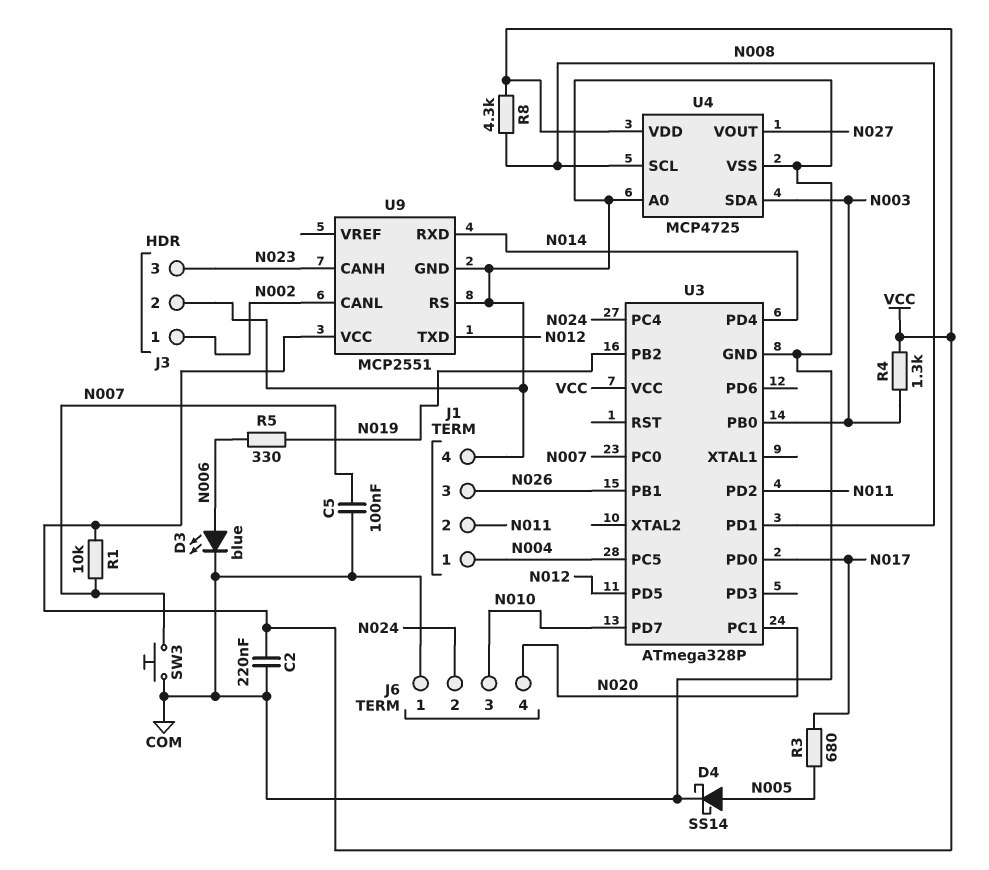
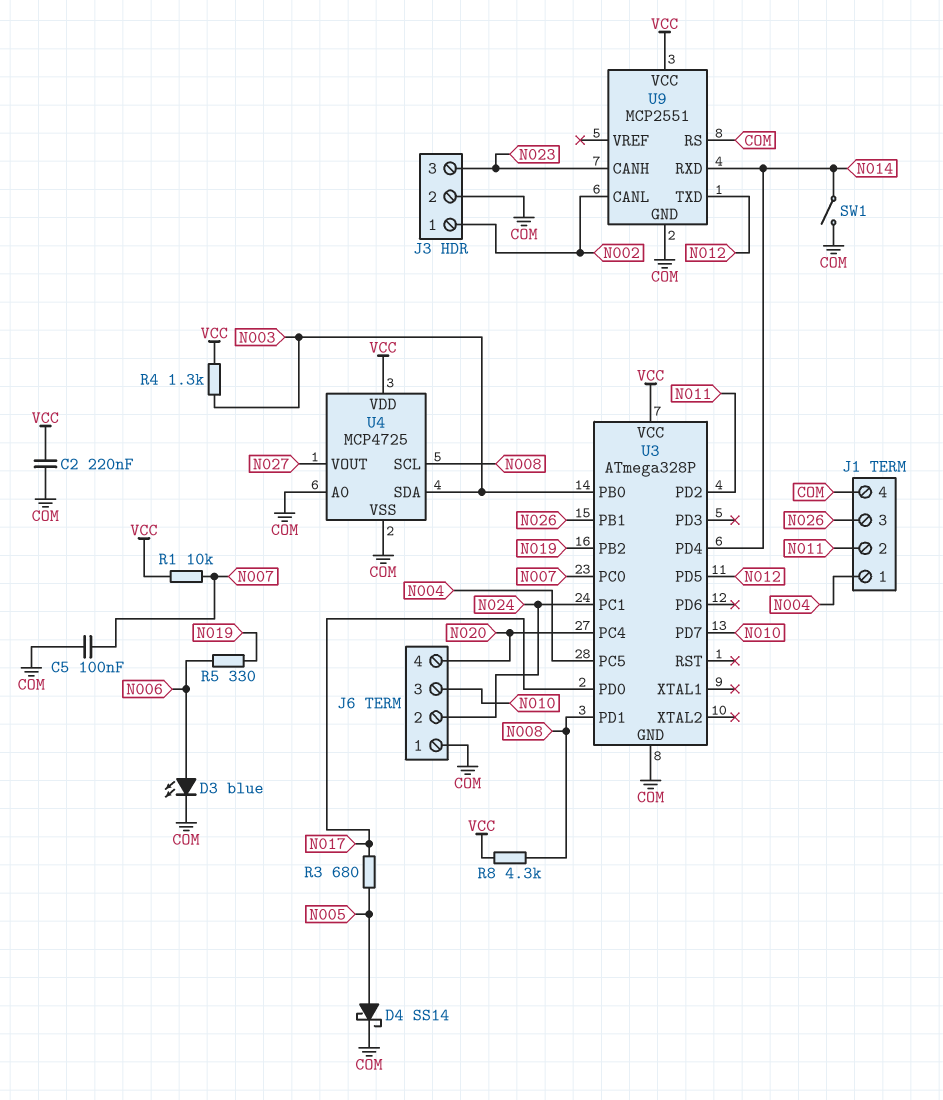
SW1: none -> switch (COM, N014)
SW3: button (COM, N007) -> none
U3 pin PC1: N020 -> N024
U3 pin PC4: N024 -> N020

